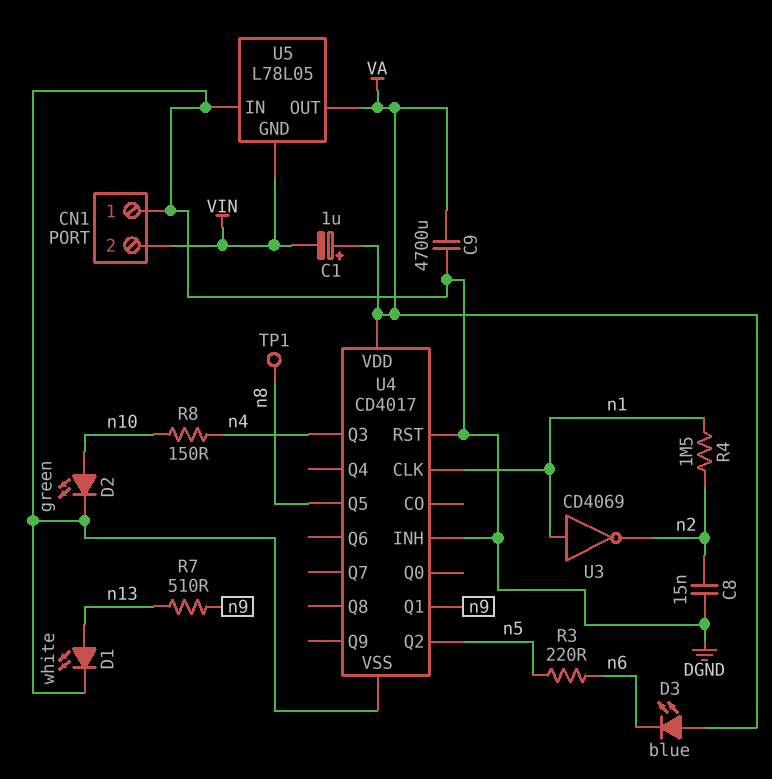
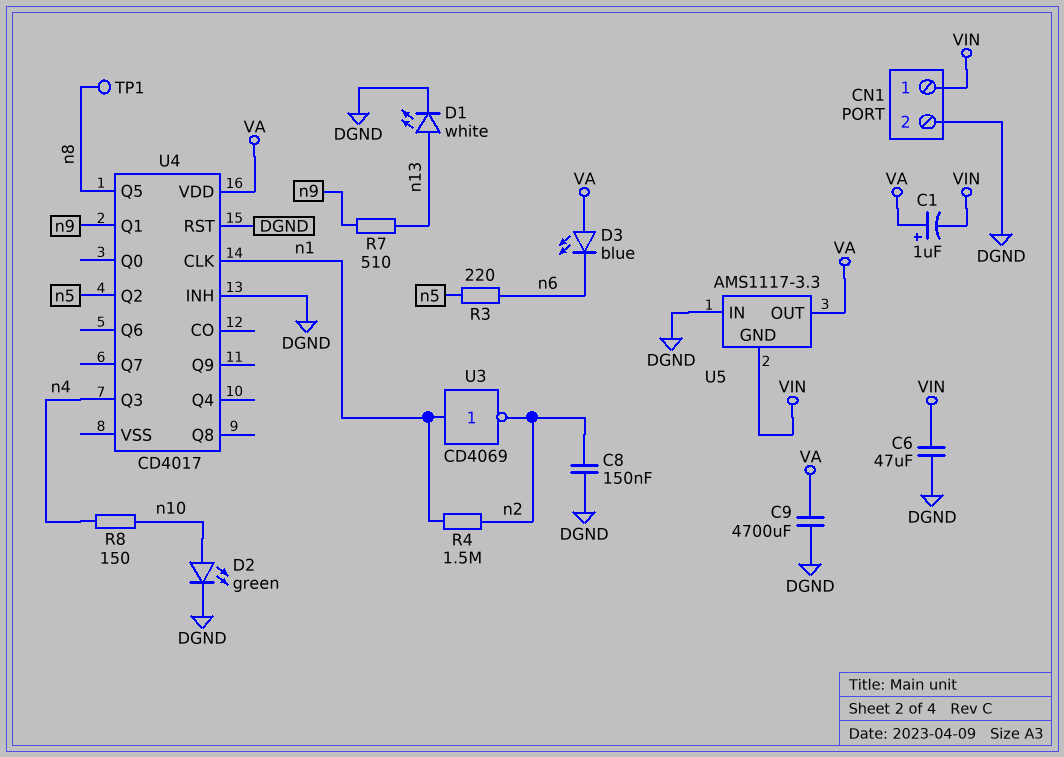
C6: none -> 47uF (DGND, VIN)
C8: 15nF (DGND, n2) -> 150nF (DGND, n2)
CN1 pin 1: DGND -> VIN
CN1 pin 2: VIN -> DGND
U4 pin VSS: DGND -> none
U5: L78L05 -> AMS1117-3.3

